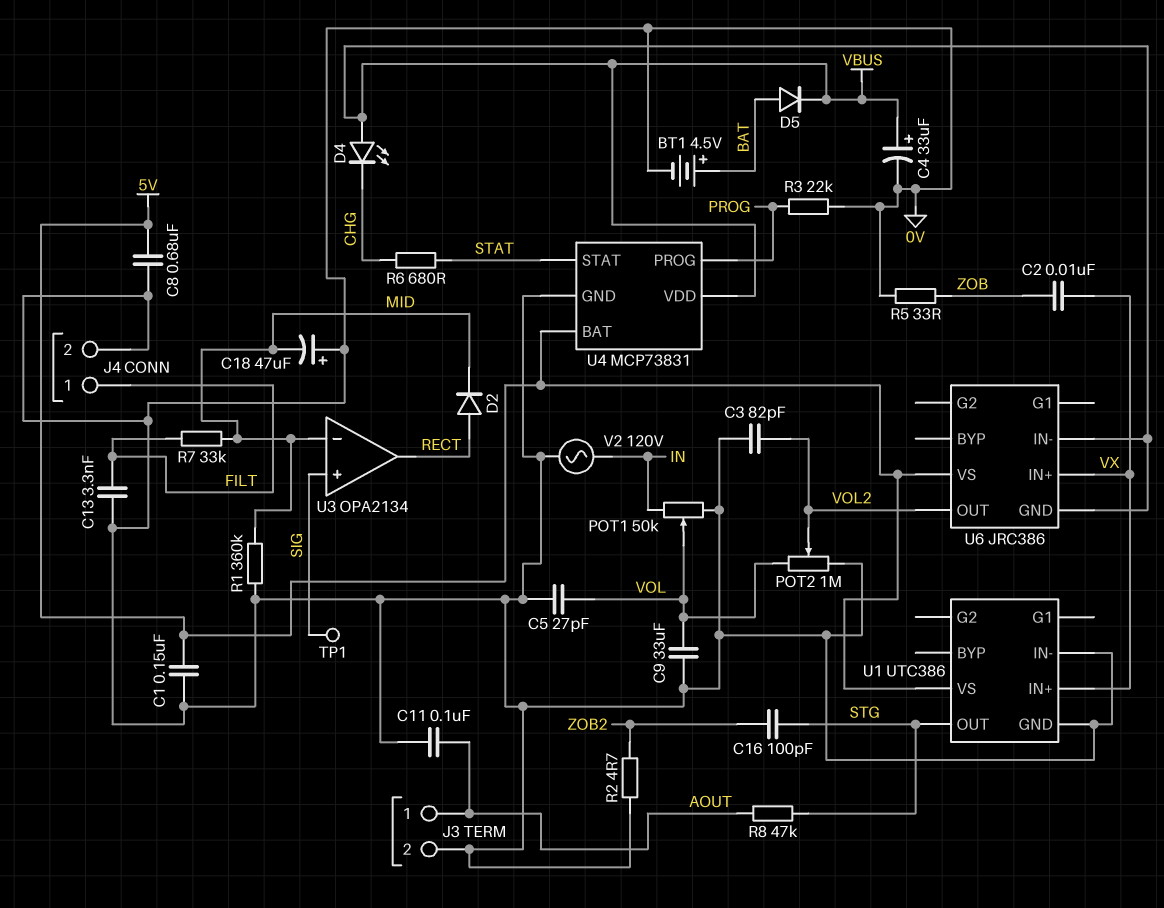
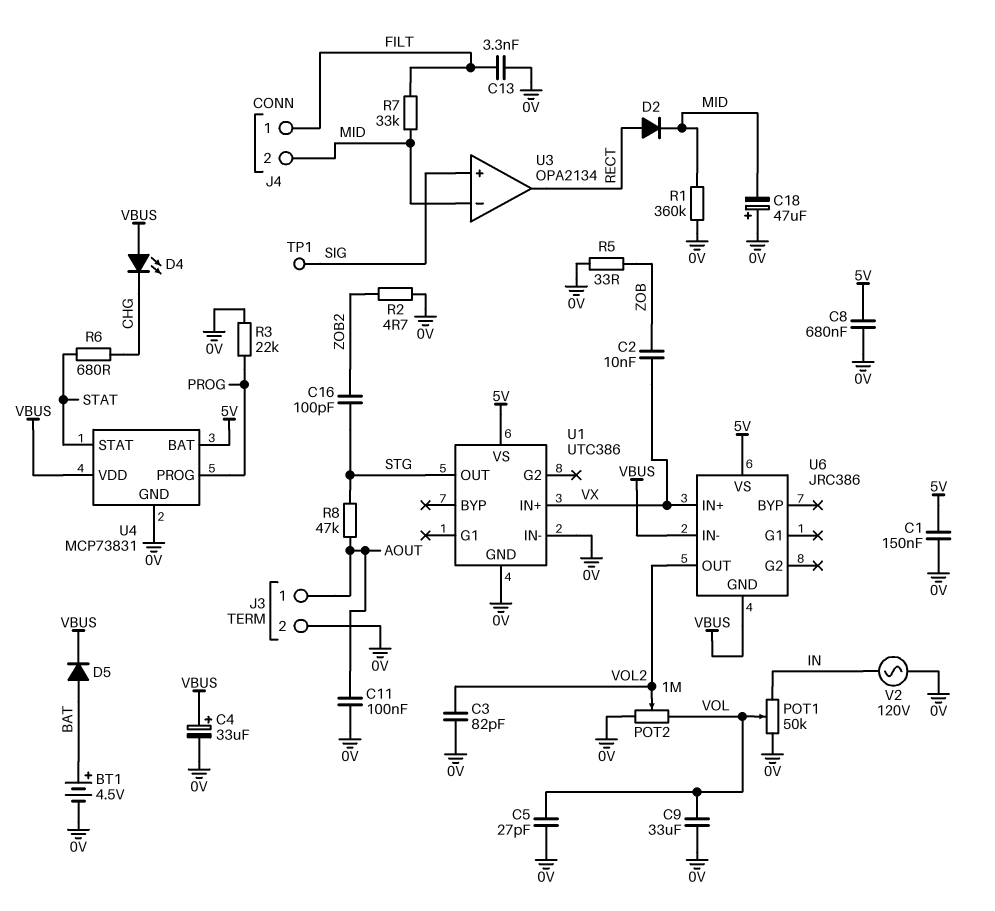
J4 pin 2: 0V -> MID

